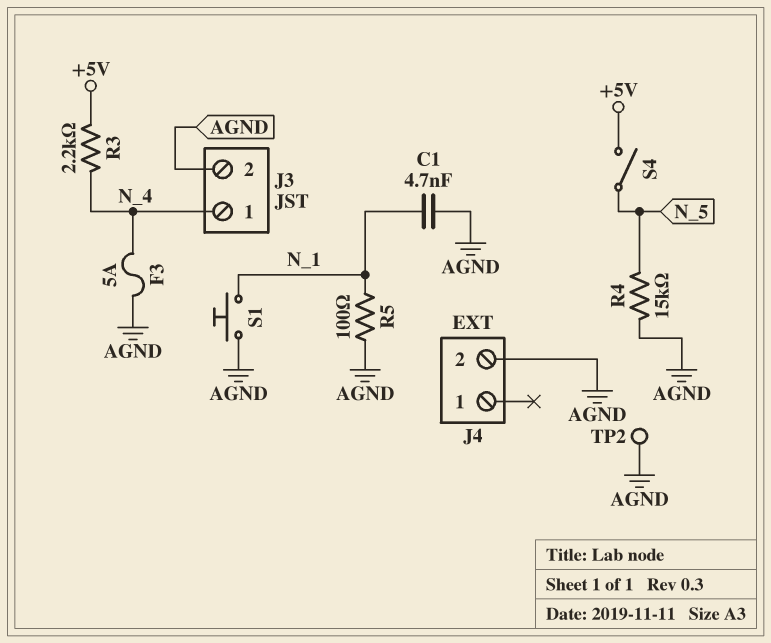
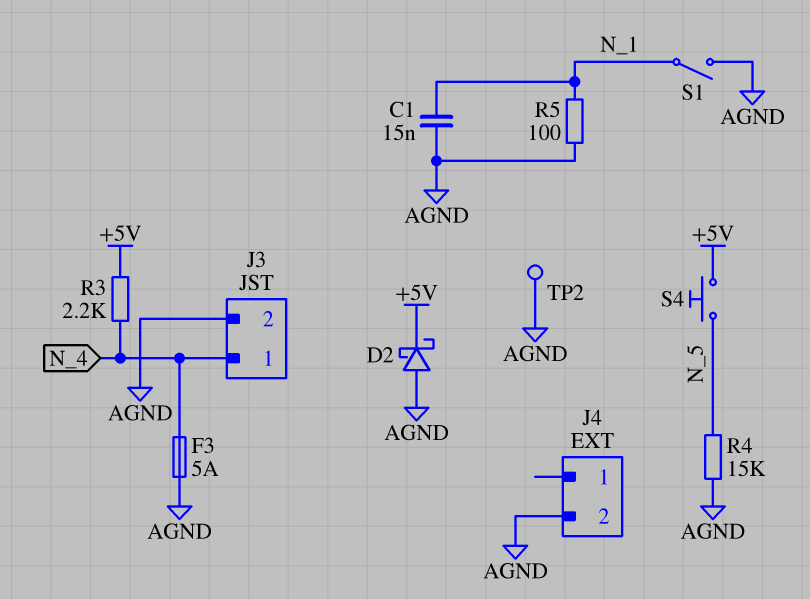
C1: 4.7nF (AGND, N_1) -> 15nF (AGND, N_1)
D2: none -> schottky (A AGND, K +5V)
S1: button (AGND, N_1) -> switch (AGND, N_1)
S4: switch (+5V, N_5) -> button (+5V, N_5)

